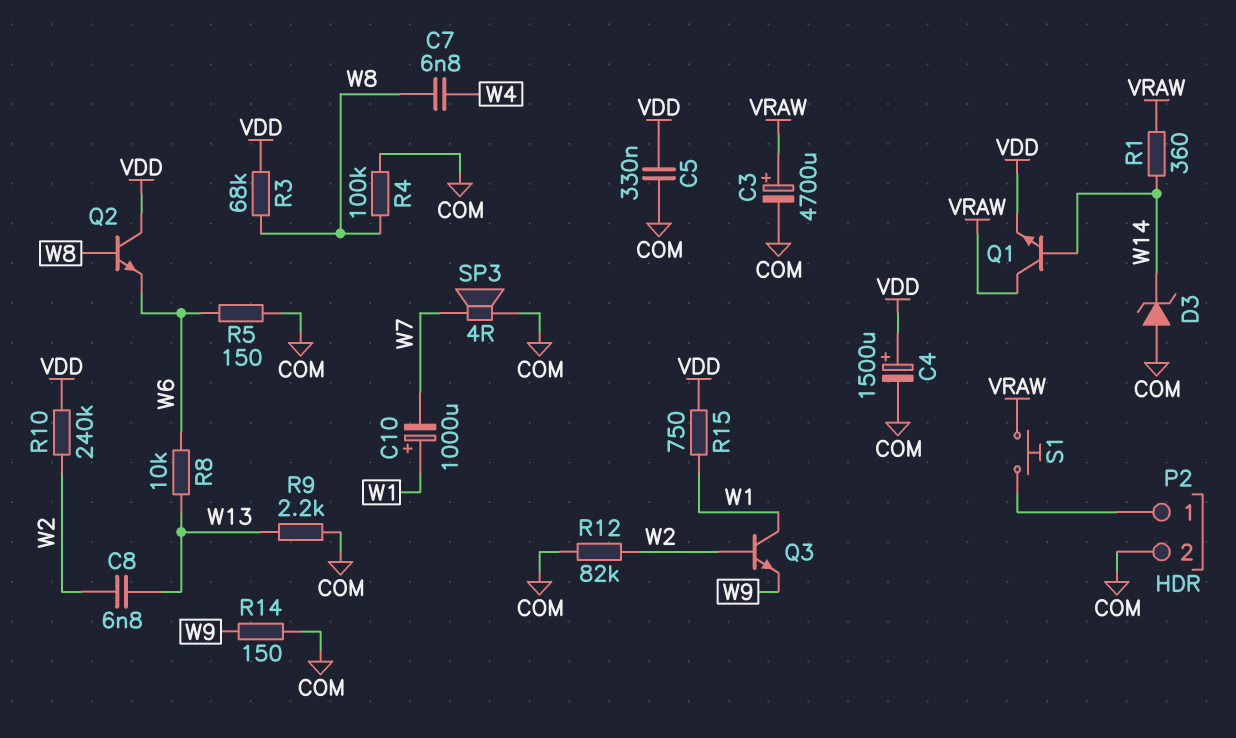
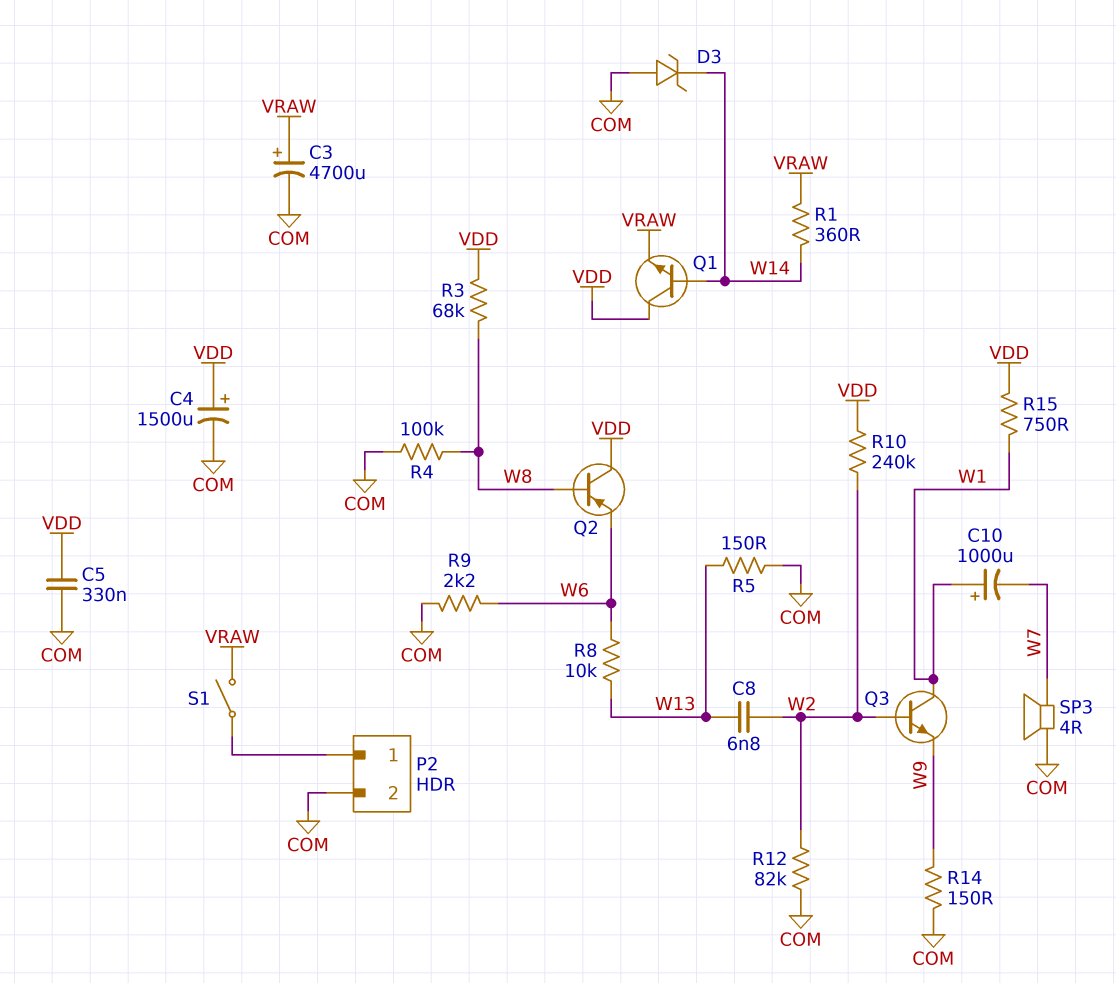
C7: 6.8nF (W4, W8) -> none
Q1: NPN (B W14, C VRAW, E VDD) -> NPN (B W14, C VDD, E VRAW)
Q2: NPN (B W8, C VDD, E W6) -> PNP (B W8, C VDD, E W6)
R5: 150 (COM, W6) -> 150 (COM, W13)
R9: 2.2k (COM, W13) -> 2.2k (COM, W6)
S1: button (P2/1, VRAW) -> switch (P2/1, VRAW)

